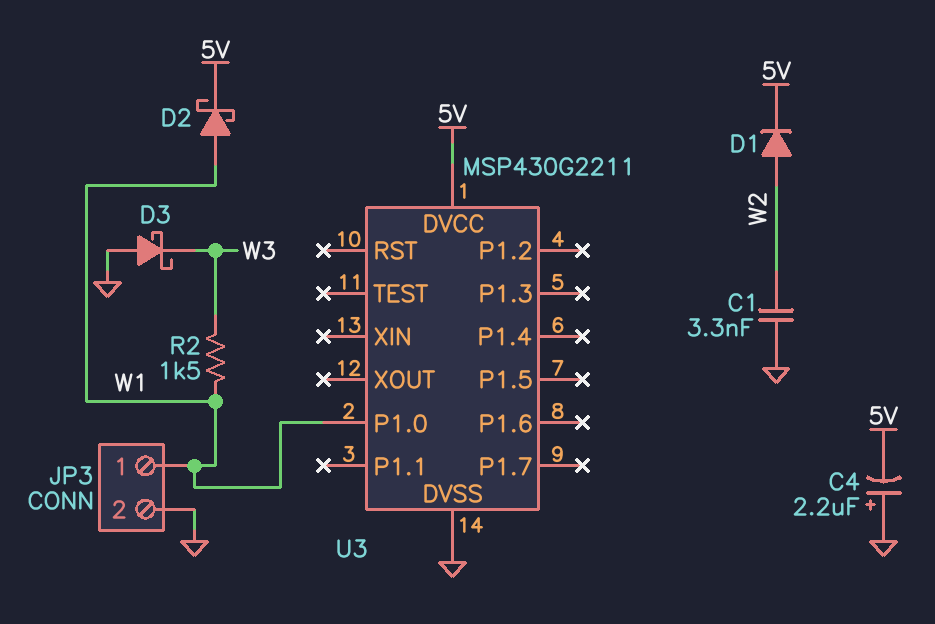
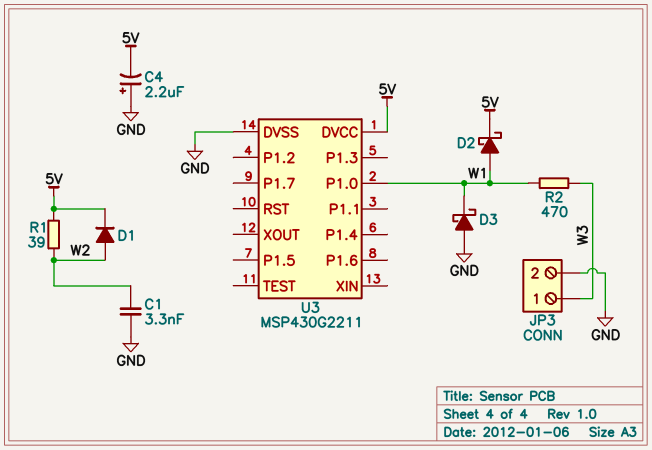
D3: schottky (A GND, K W3) -> schottky (A GND, K W1)
JP3 pin 1: W1 -> W3
R1: none -> 39 (5V, W2)
R2: 1.5k (W1, W3) -> 470 (W1, W3)

